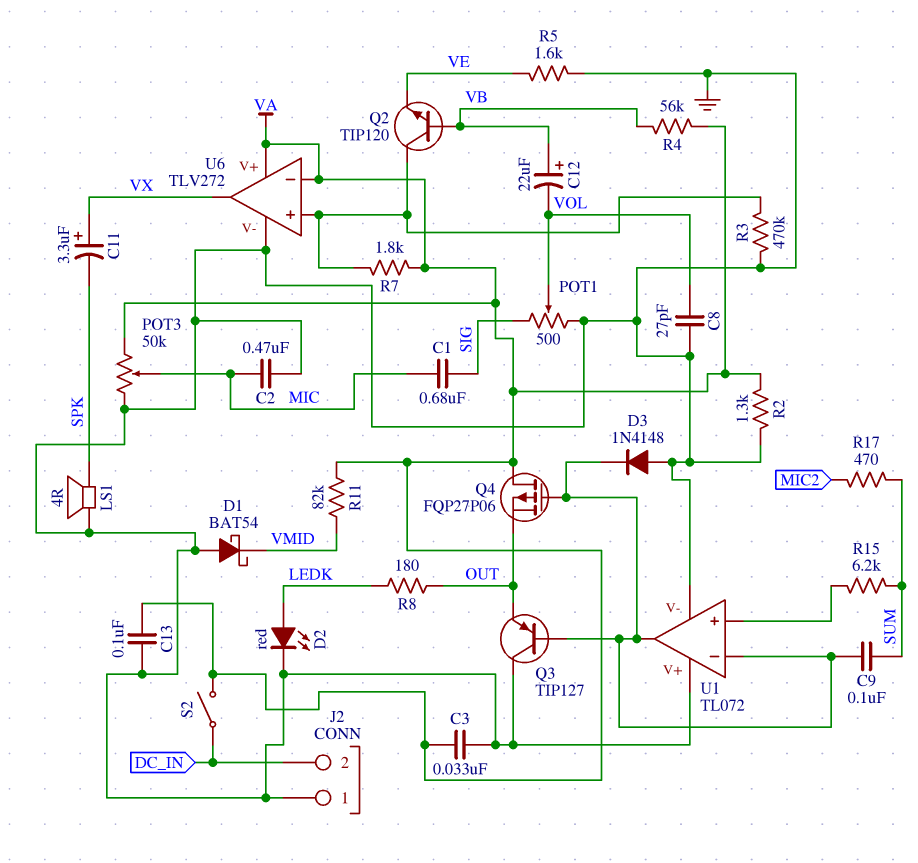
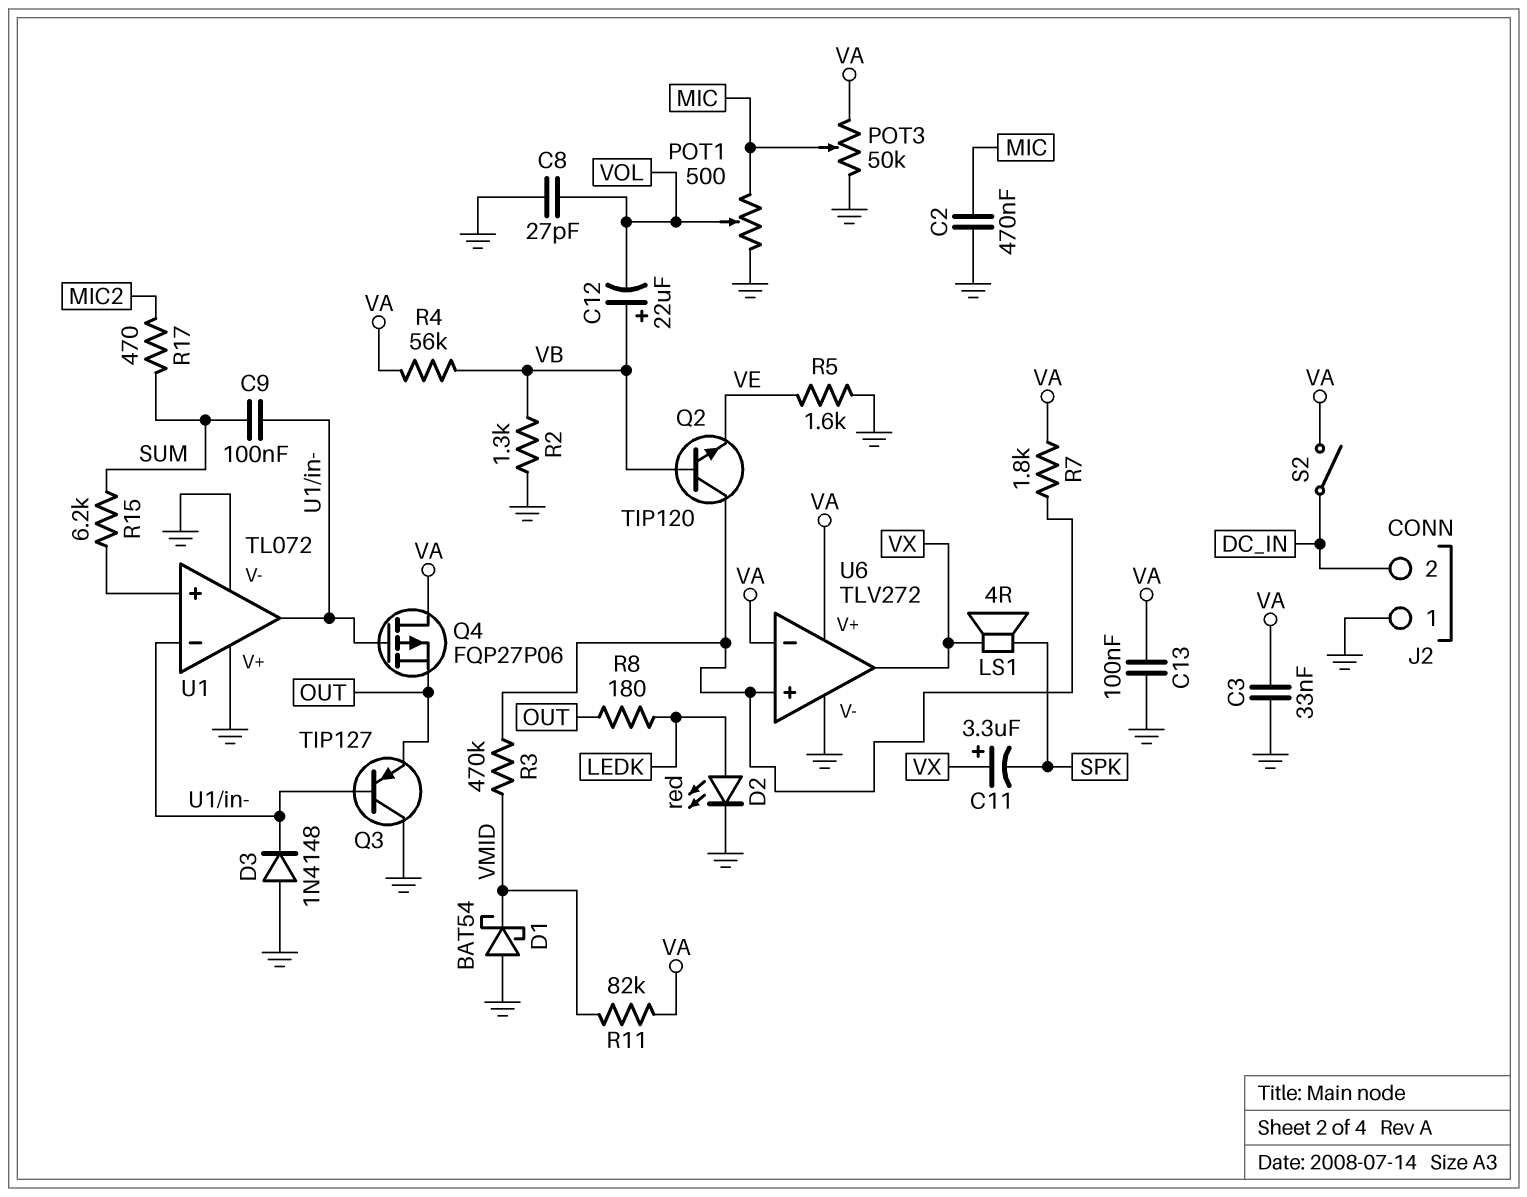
C1: 680nF (MIC, SIG) -> none
LS1: speaker 4R (GND, SPK) -> speaker 4R (SPK, VX)
POT1: 500 (GND, SIG, wiper VOL) -> 500 (GND, MIC, wiper VOL)
R2: 1.3k (GND, VA) -> 1.3k (GND, VB)
R3: 470k (GND, U6/in+) -> 470k (U6/in+, VMID)

